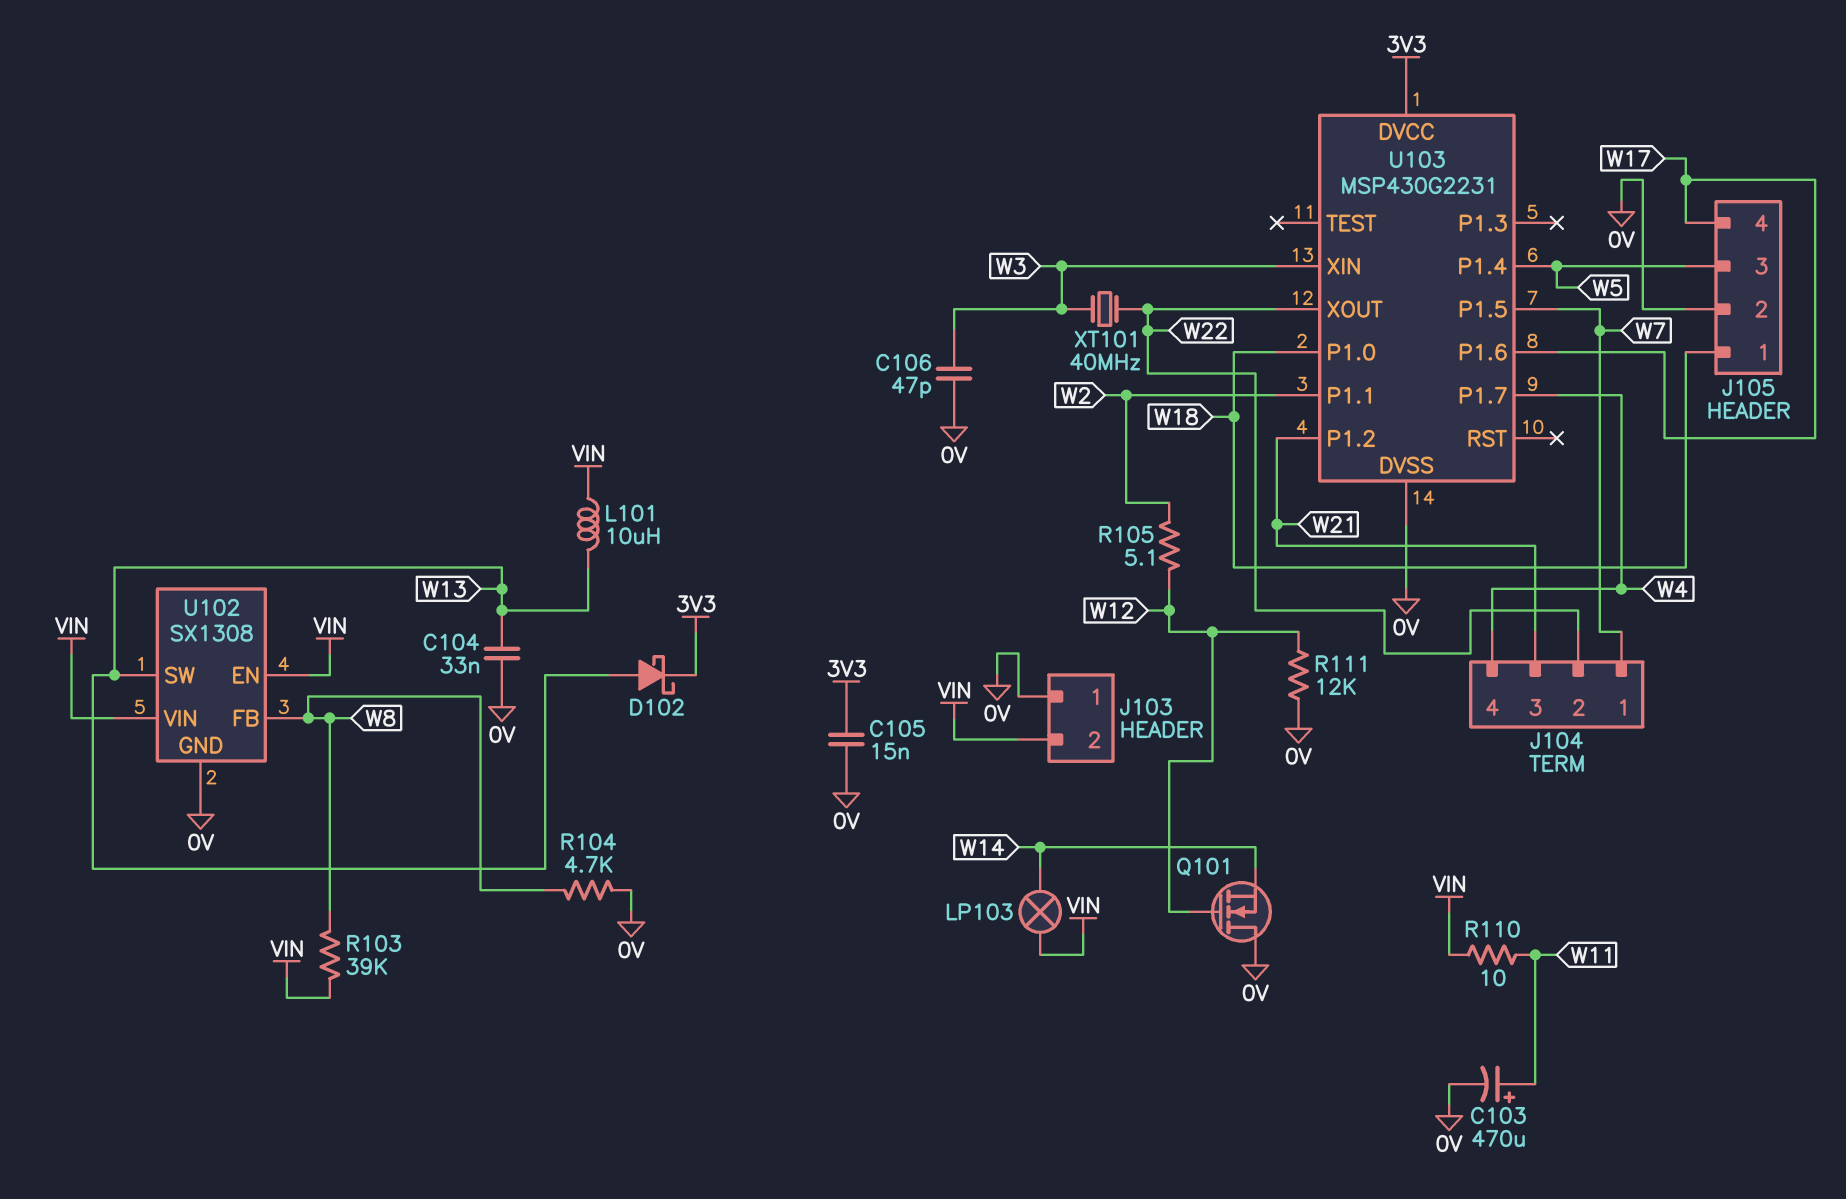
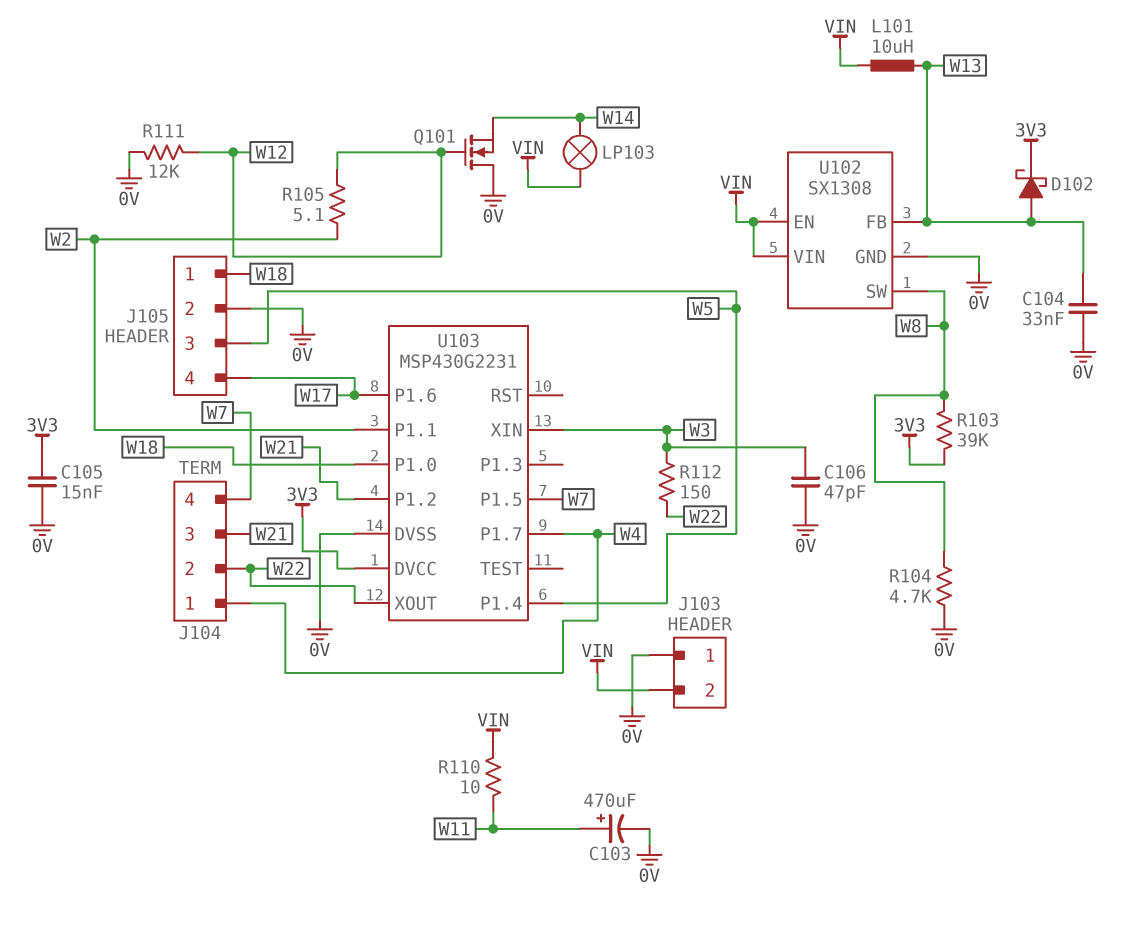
J104 pin 1: W7 -> W4
J104 pin 4: W4 -> W7
R103: 39k (VIN, W8) -> 39k (3V3, W8)
R112: none -> 150 (W3, W22)
U102 pin FB: W8 -> W13
U102 pin SW: W13 -> W8
XT101: 40MHz (W3, W22) -> none

